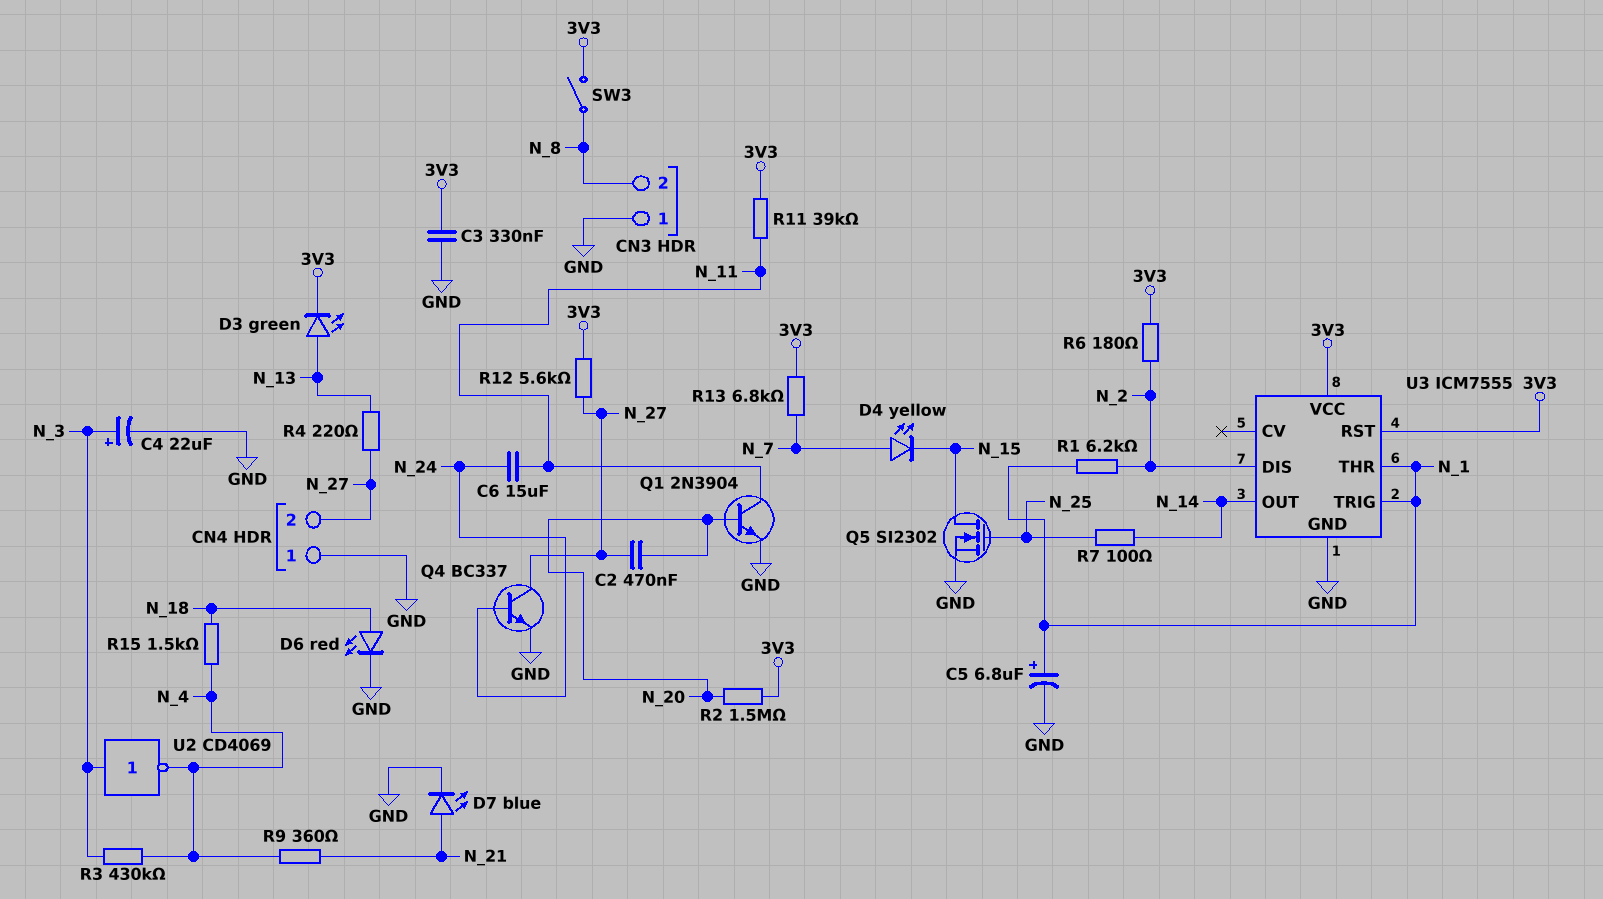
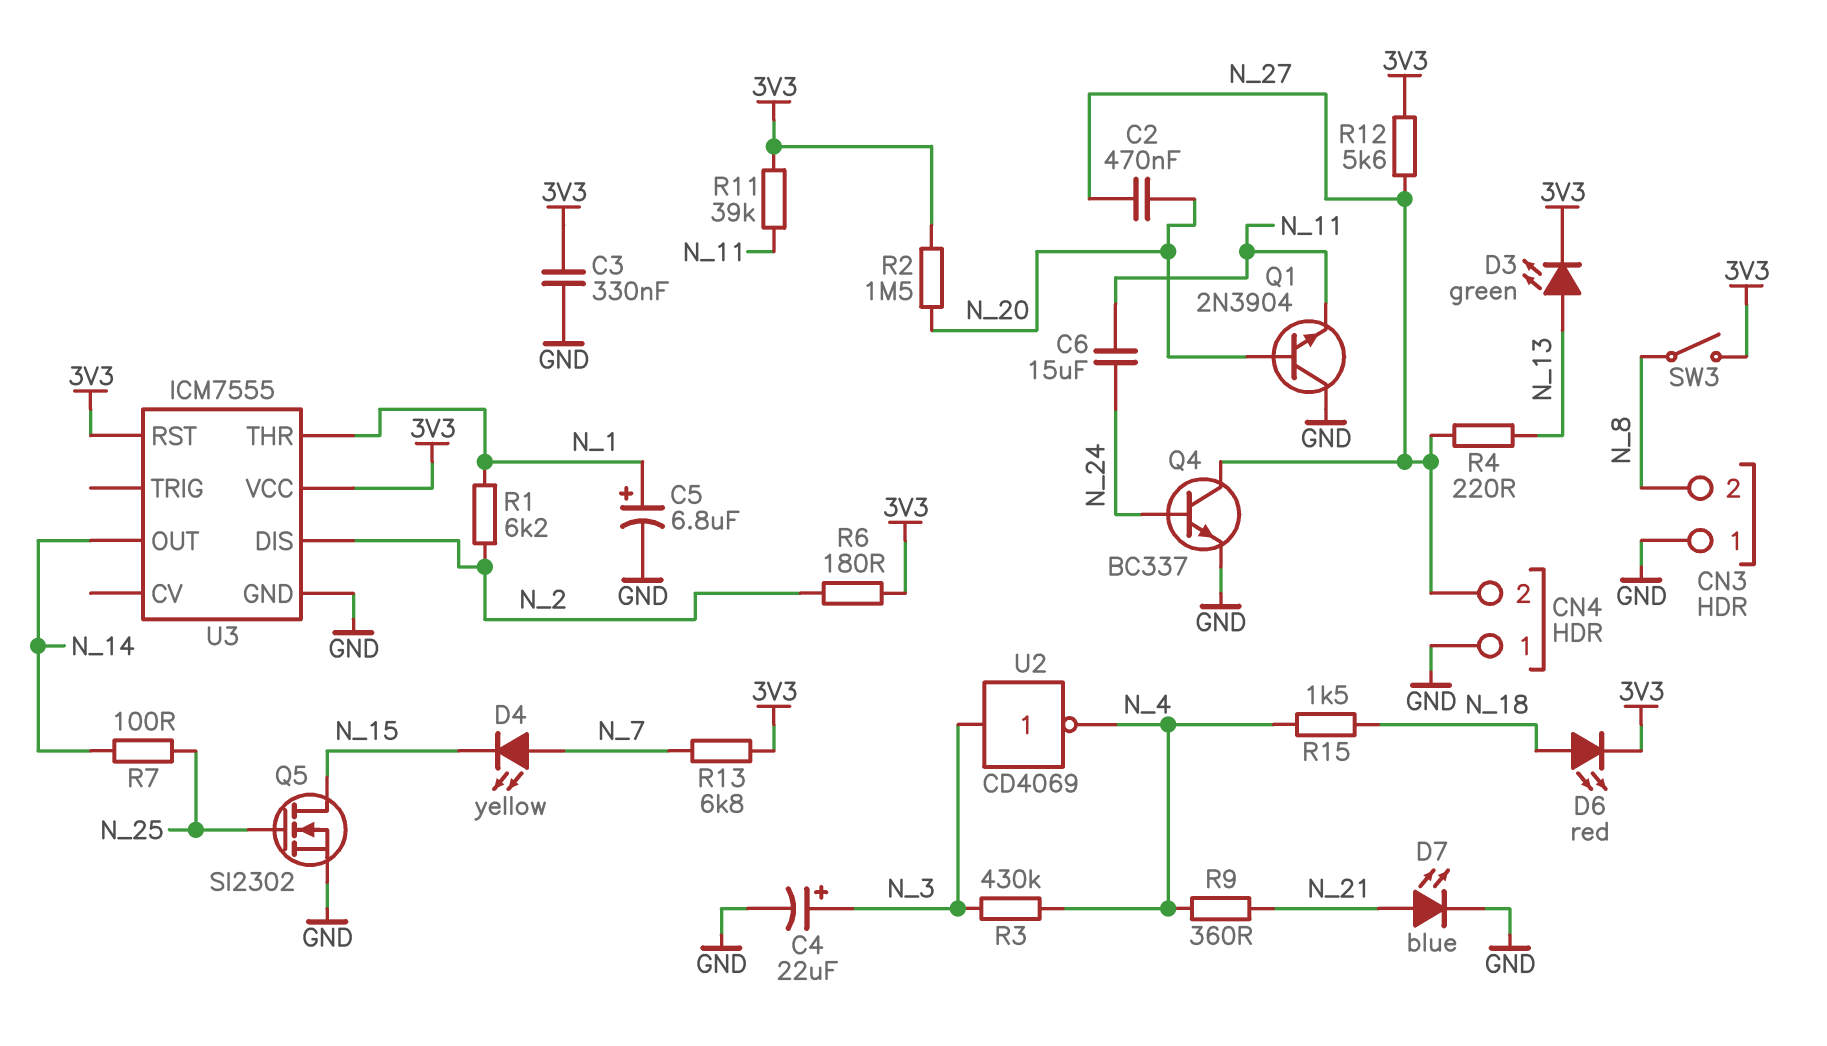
D6: LED red (A N_18, K GND) -> LED red (A N_18, K 3V3)
Q1: NPN 2N3904 (B N_20, C N_11, E GND) -> NPN 2N3904 (B N_20, C GND, E N_11)
U3 pin TRIG: N_1 -> none

